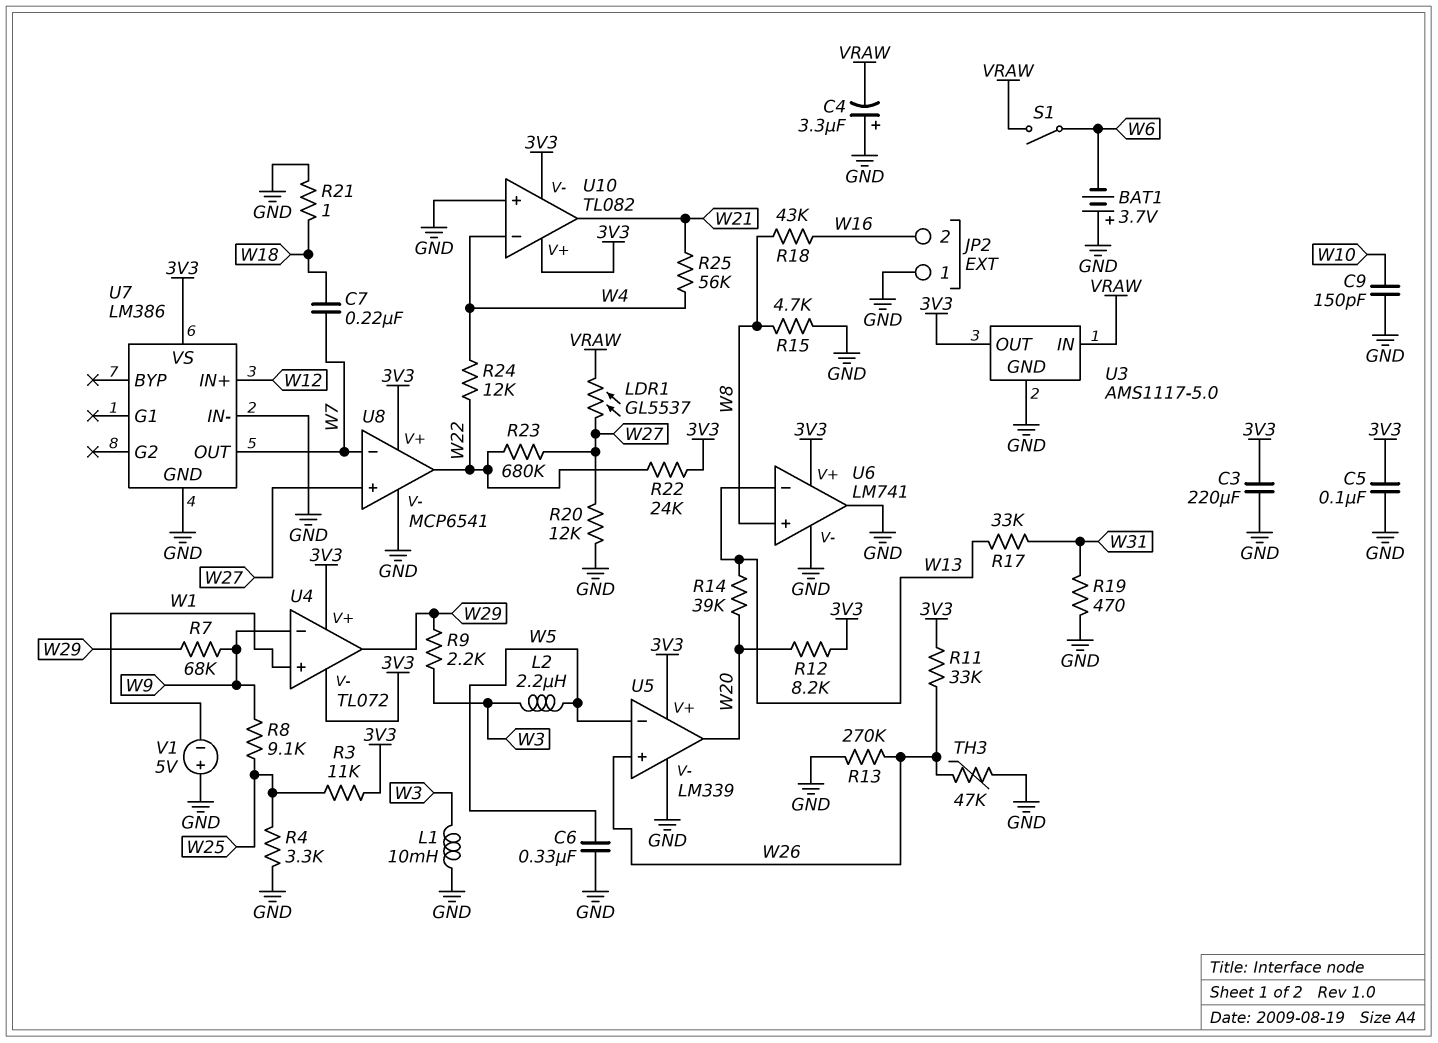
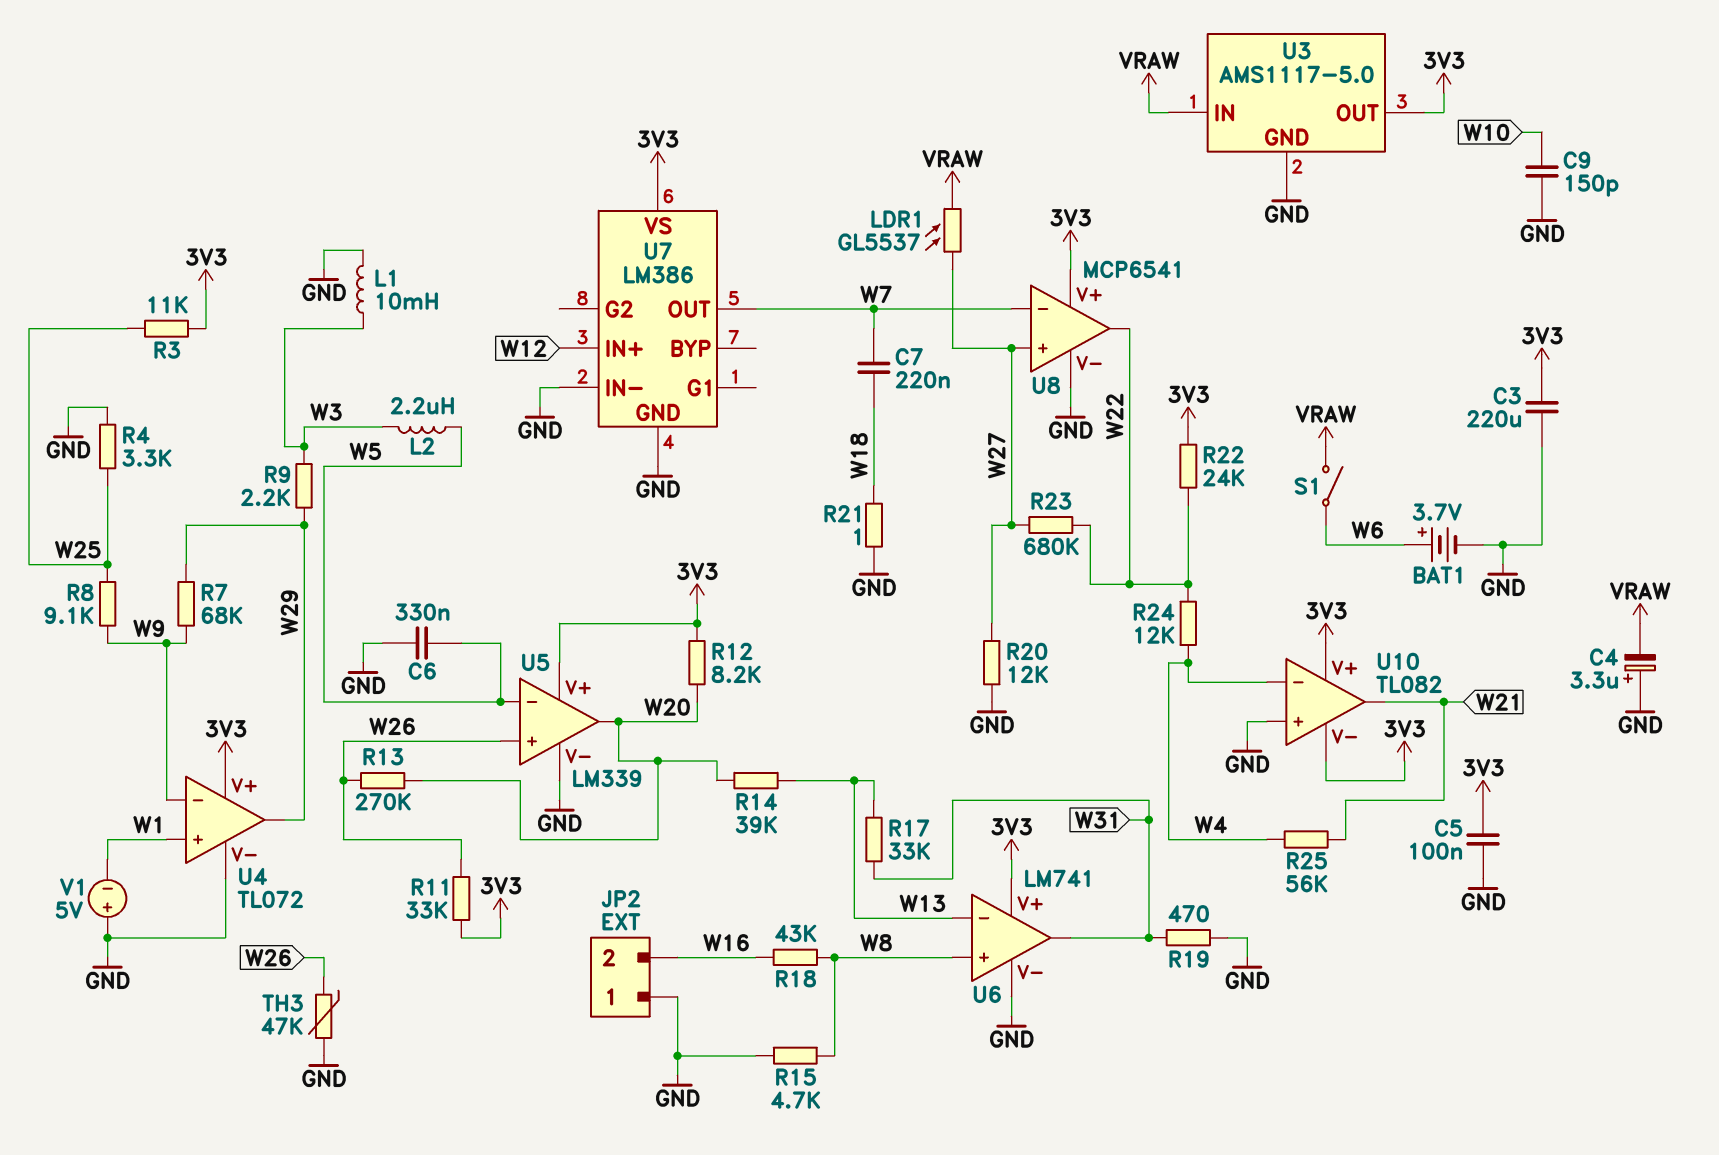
BAT1: 3.7V (plus GND, minus W6) -> 3.7V (plus W6, minus GND)
R13: 270k (GND, W26) -> 270k (W20, W26)
U4 pin V-: 3V3 -> GND
U6 pin out: GND -> W31

